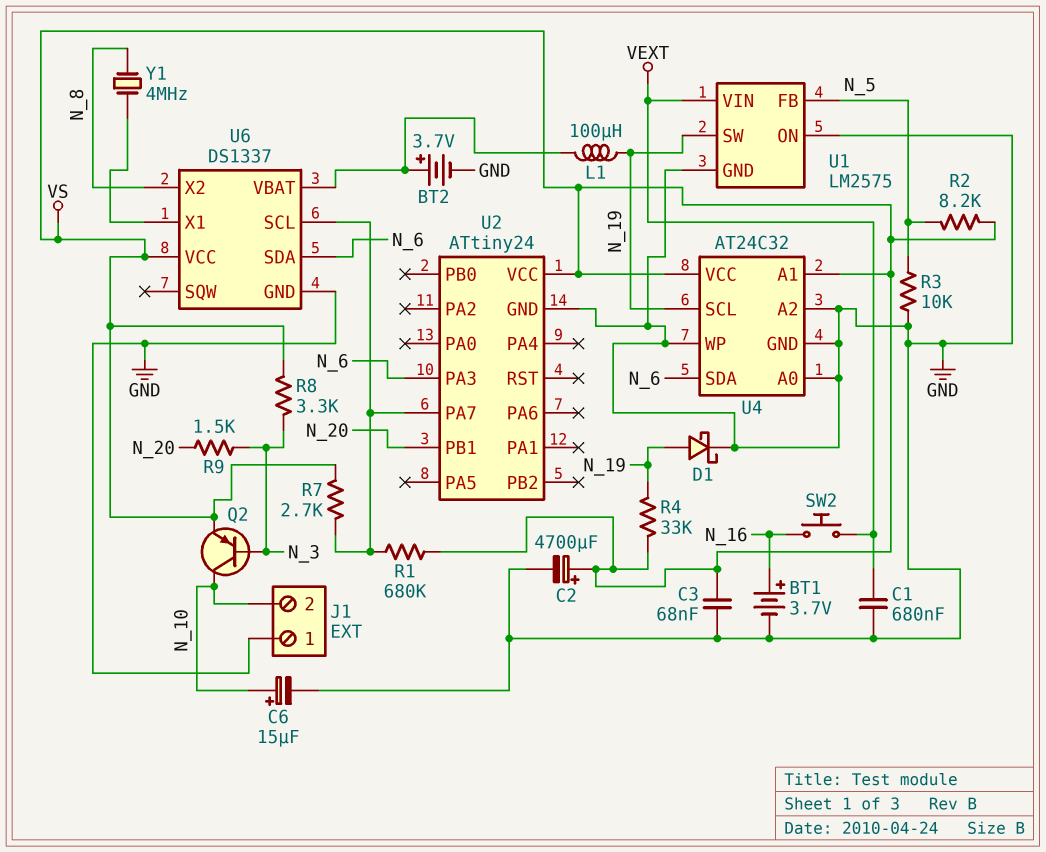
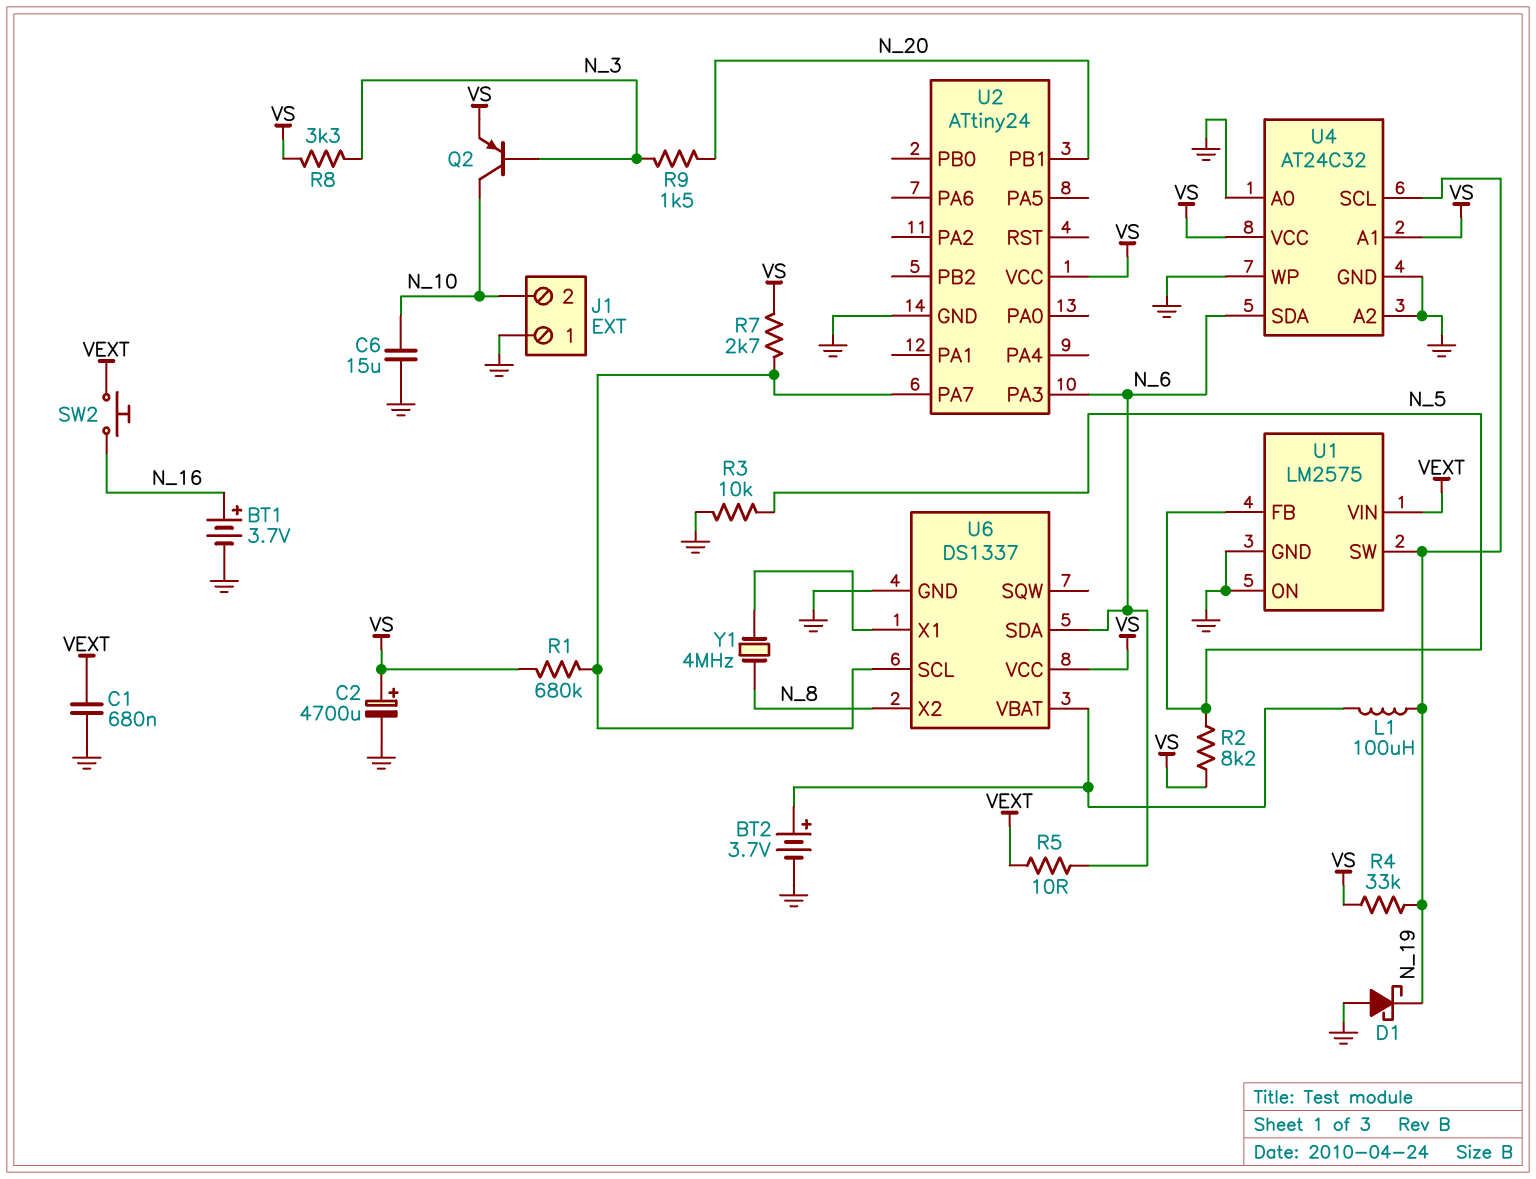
C3: 68nF (GND, VS) -> none
C6: 15uF (plus N_10, minus GND) -> 15uF (GND, N_10)
D1: schottky (A N_19, K GND) -> schottky (A GND, K N_19)
R5: none -> 10 (N_6, VEXT)

